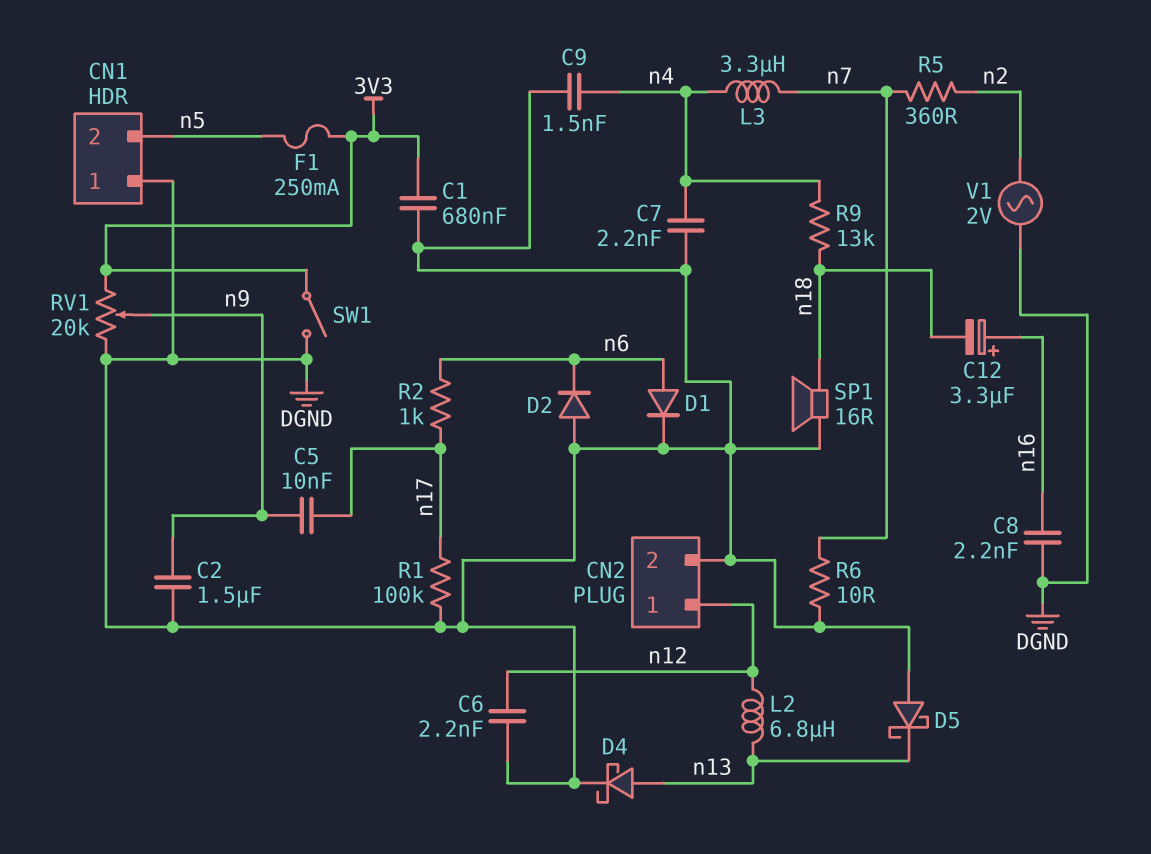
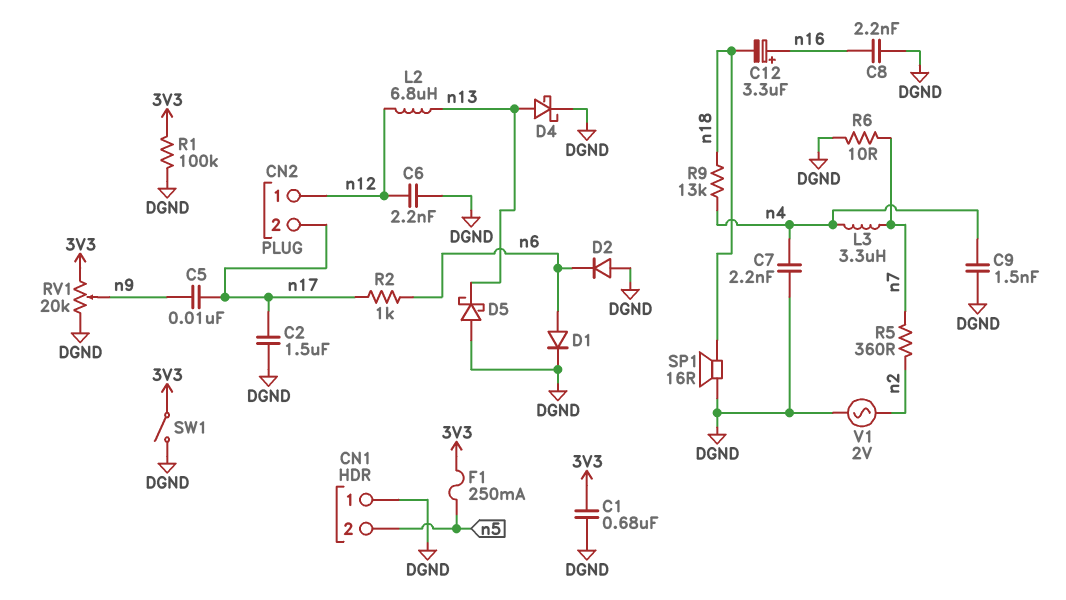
C2: 1.5uF (DGND, n9) -> 1.5uF (DGND, n17)
CN2 pin 2: DGND -> n17
R1: 100k (DGND, n17) -> 100k (3V3, DGND)

